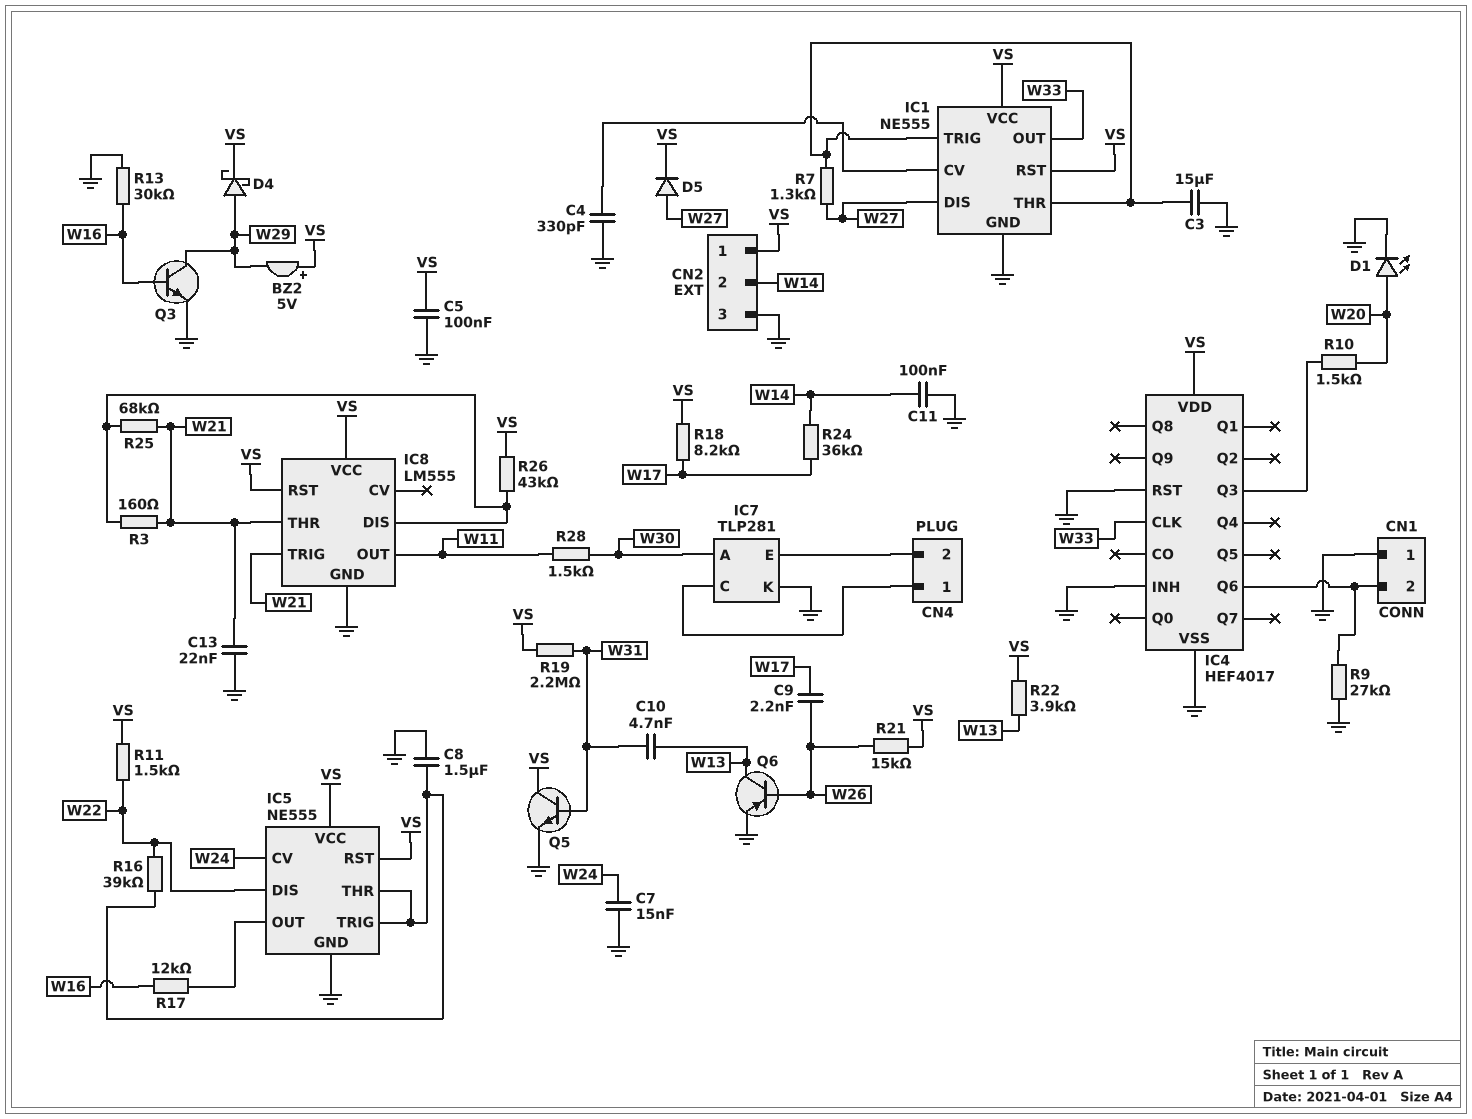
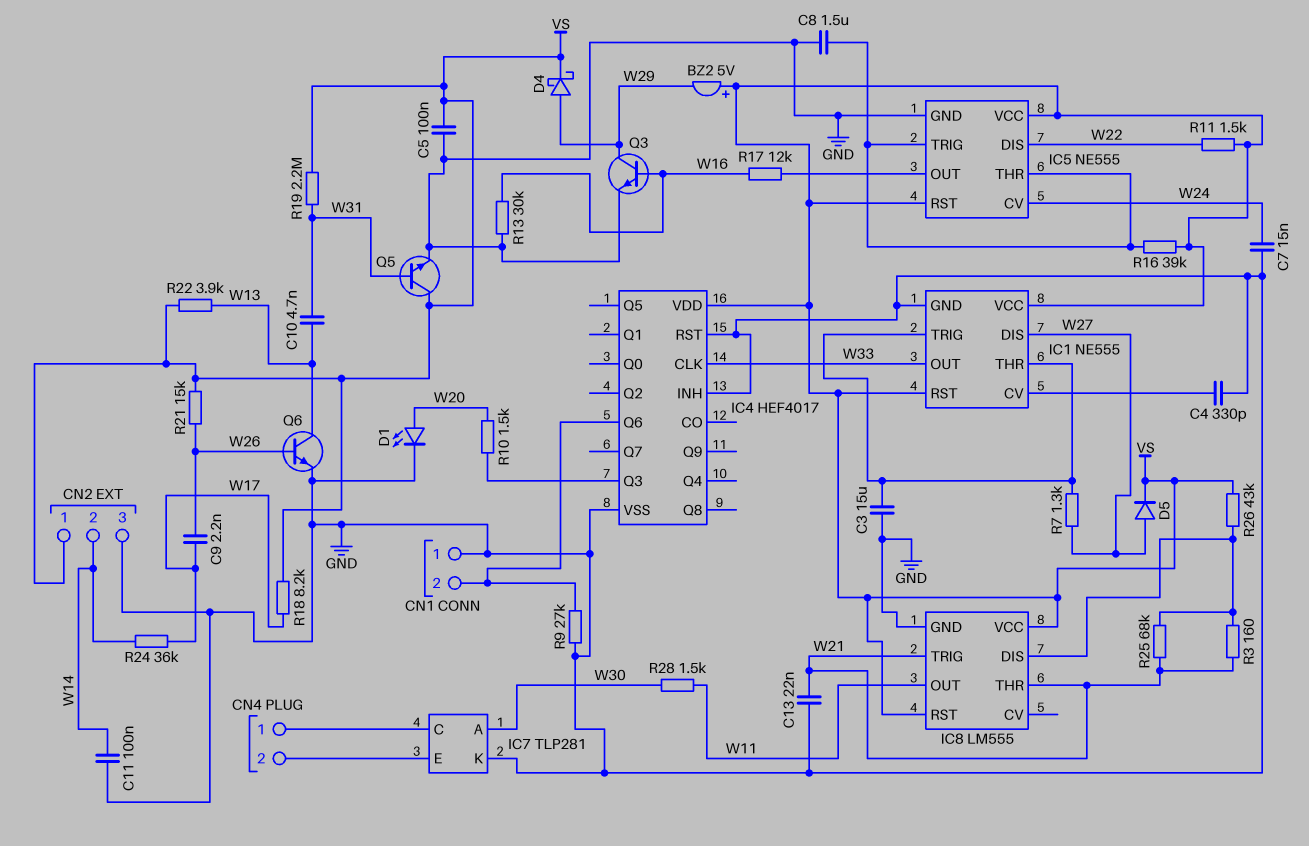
Q6: PNP (B W26, C W13, E GND) -> NPN (B W26, C W13, E GND)
R16: 39k (IC5/THR, W22) -> 39k (IC5/THR, VS)

